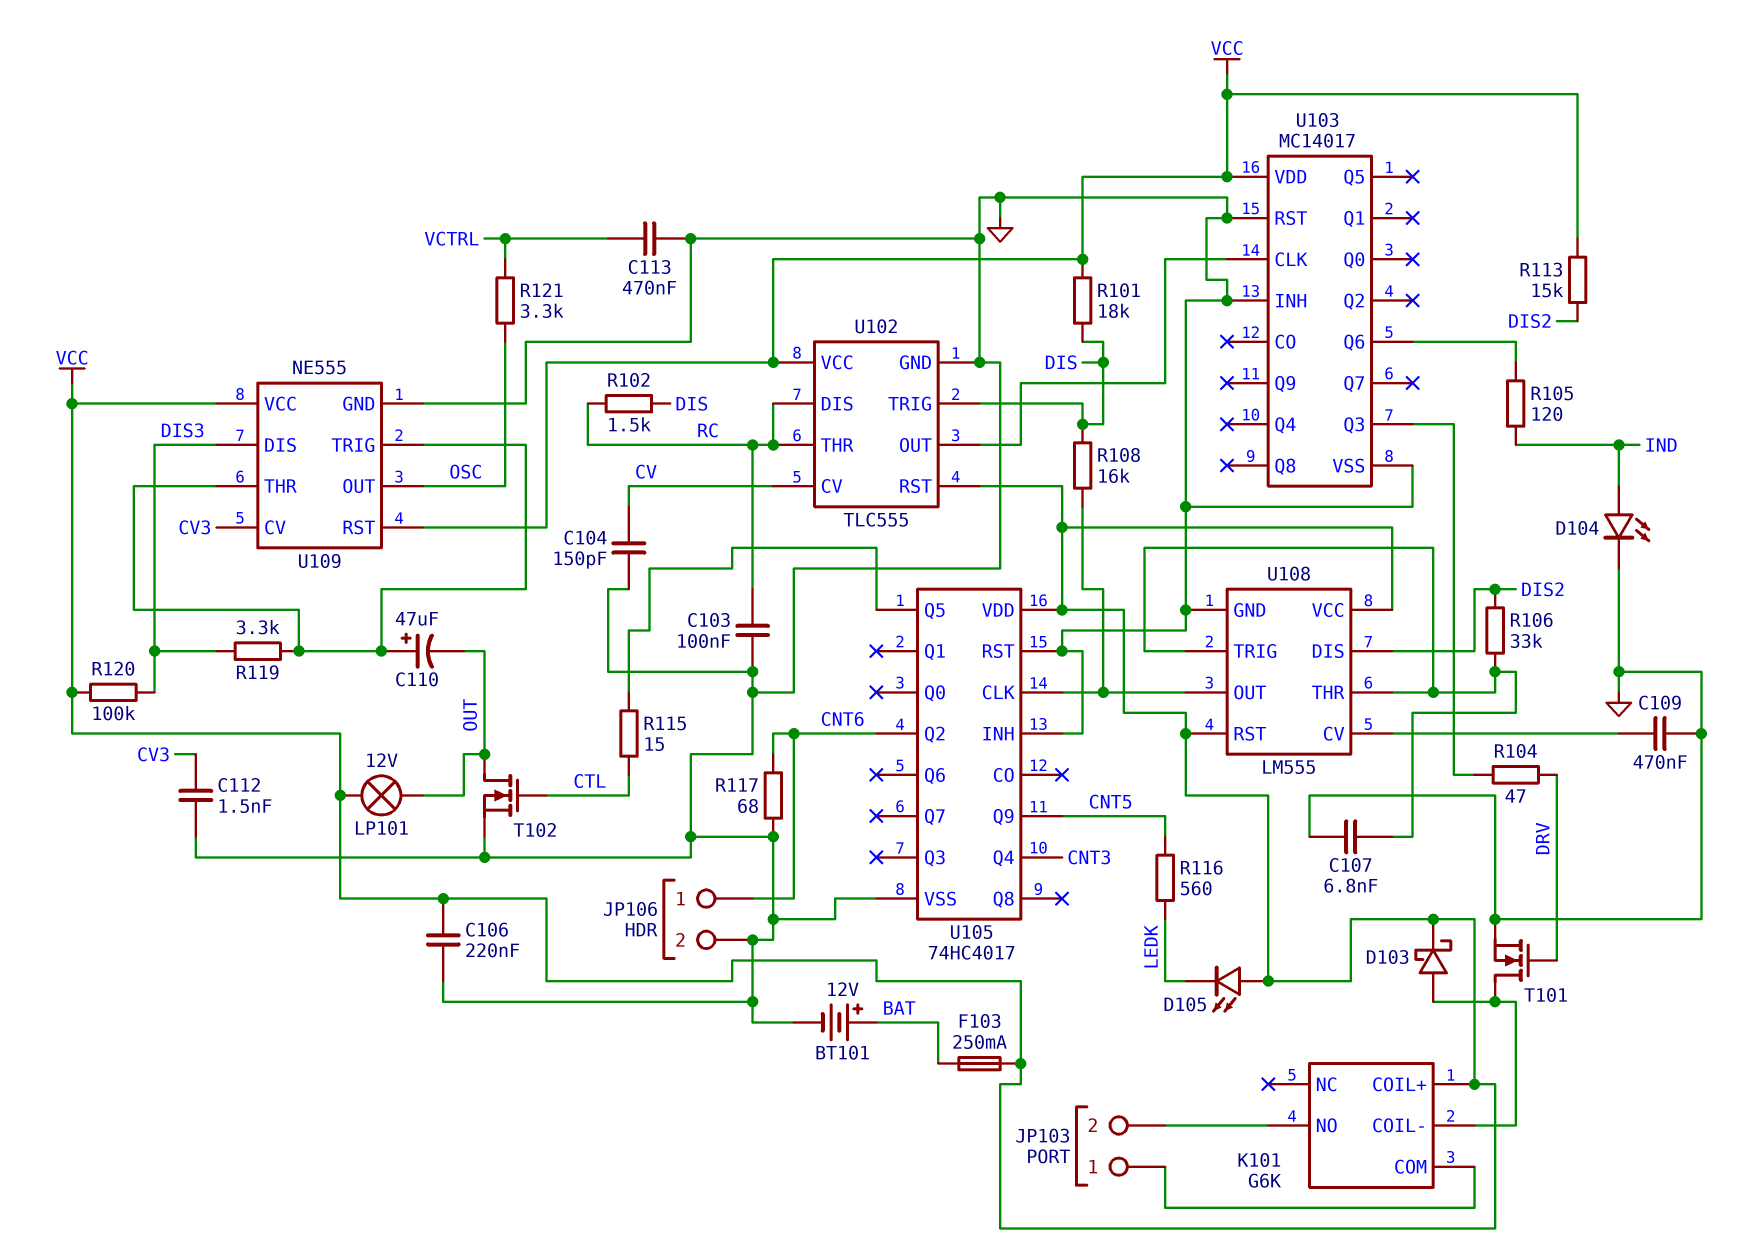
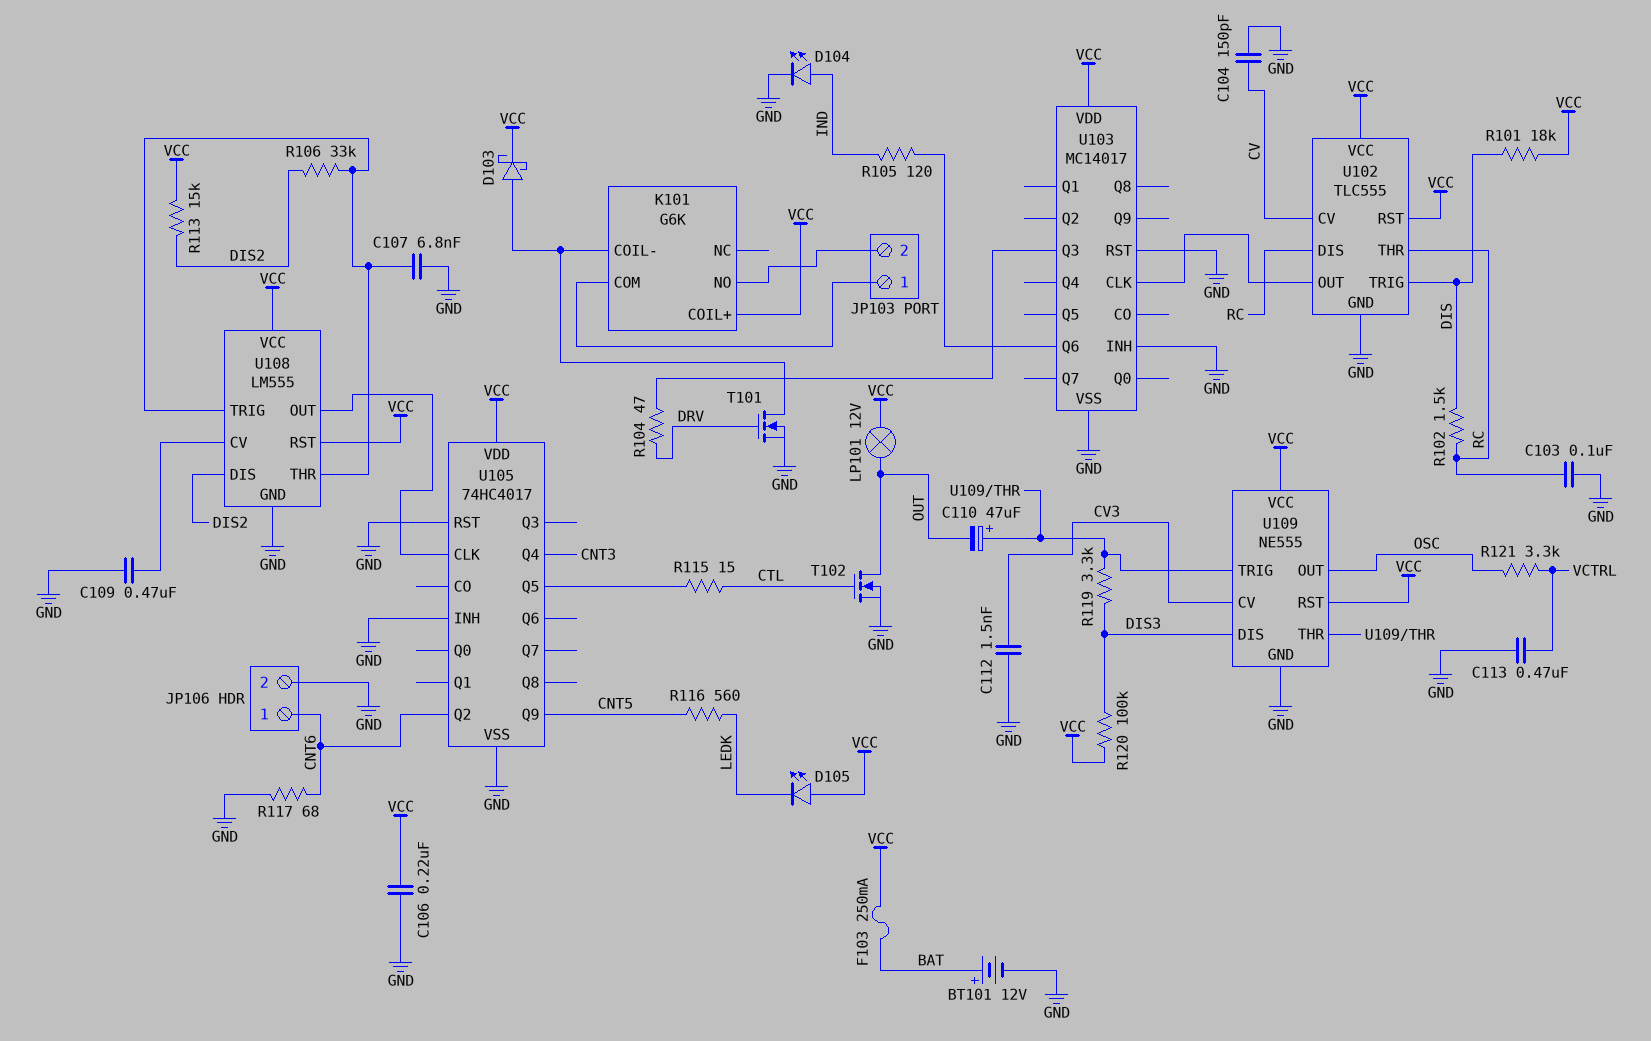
R108: 16k (DIS, U105/CLK) -> none

